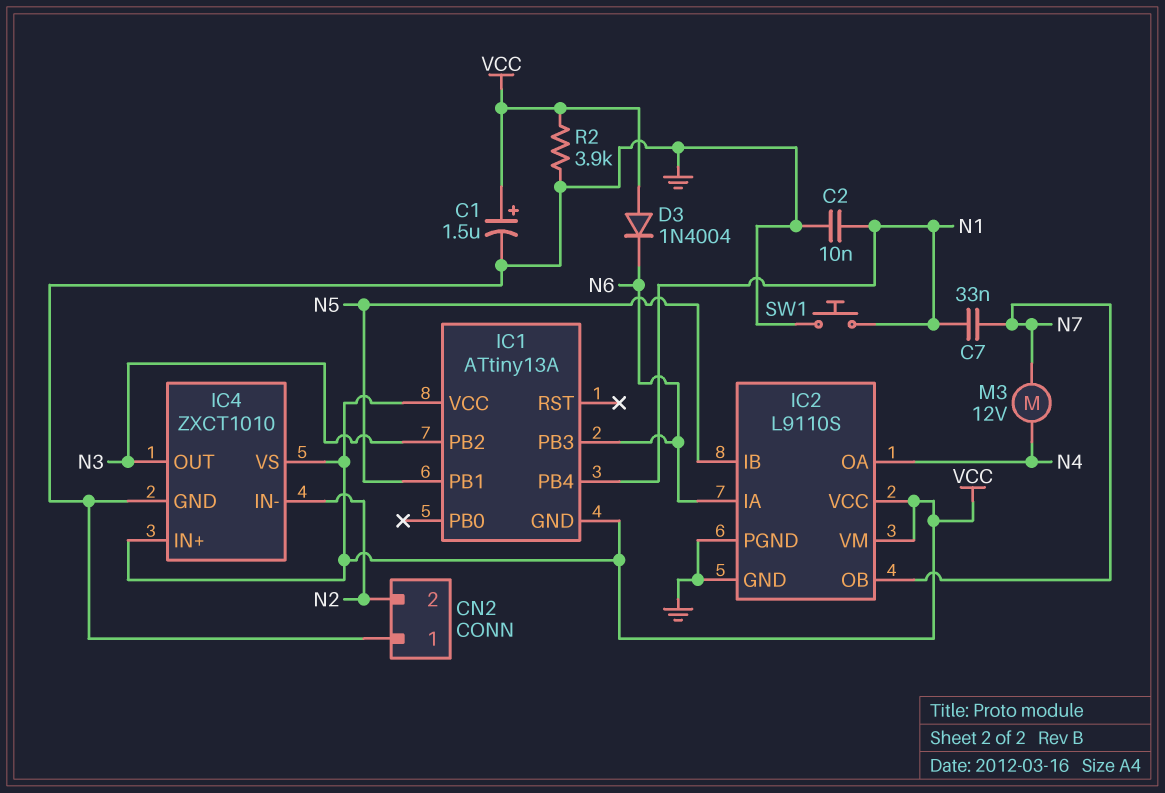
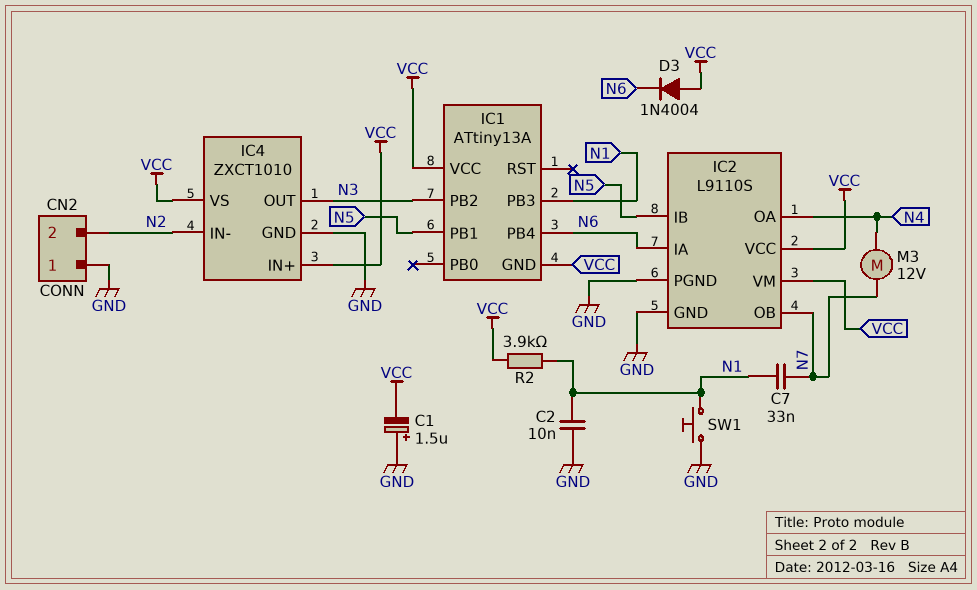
C1: 1.5uF (plus VCC, minus GND) -> 1.5uF (plus GND, minus VCC)
IC1 pin PB3: N6 -> N1
IC1 pin PB4: N1 -> N6
R2: 3.9k (GND, VCC) -> 3.9k (N1, VCC)

